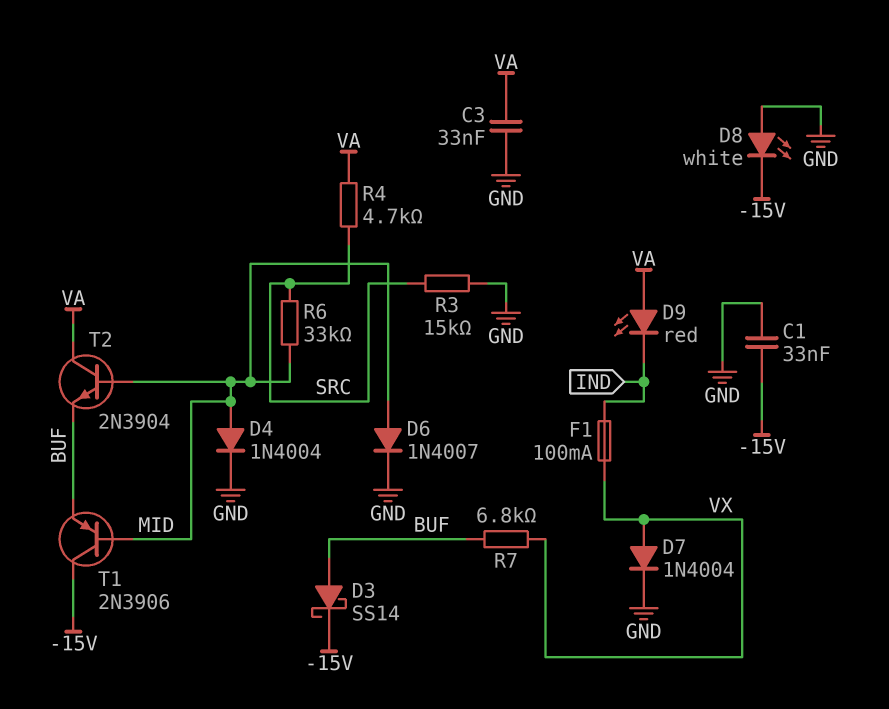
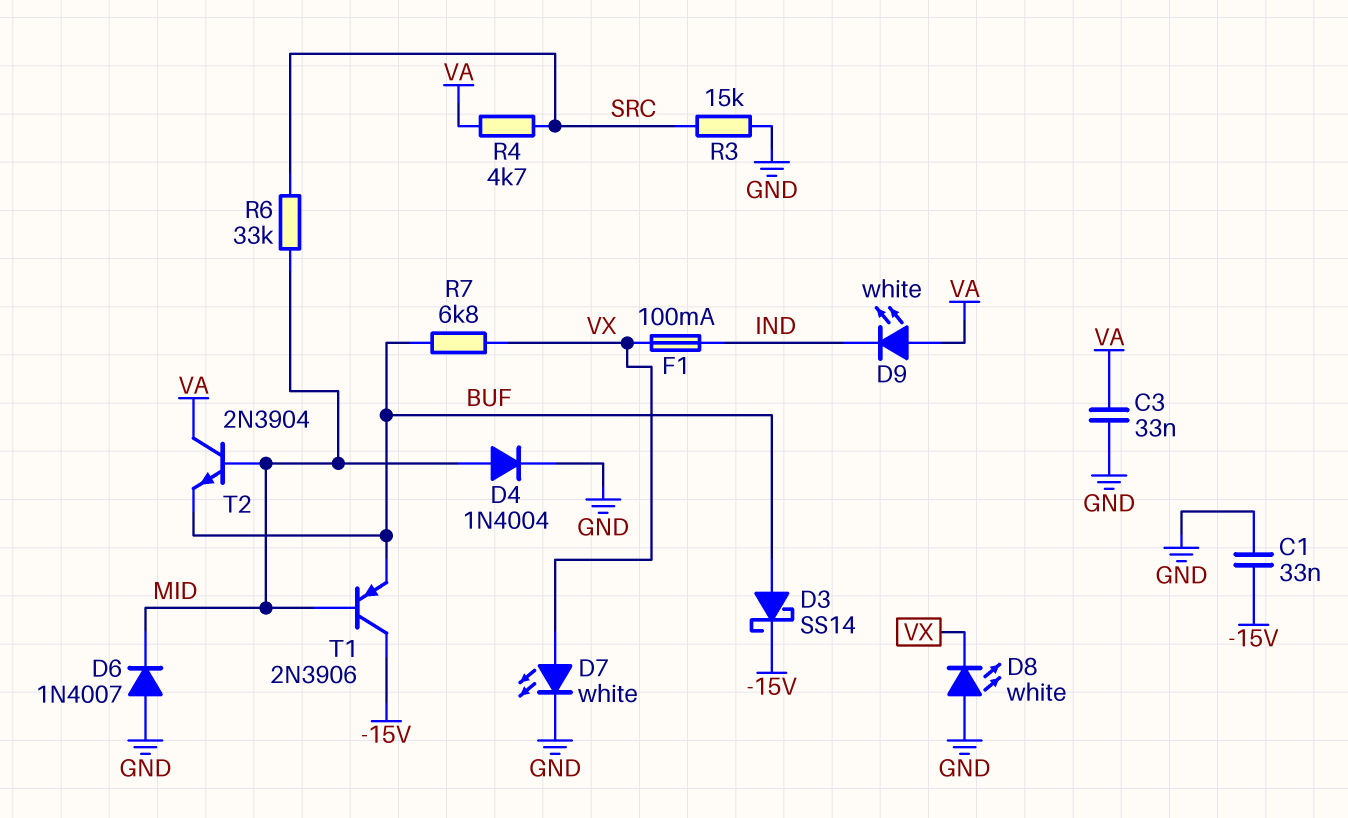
D6: diode 1N4007 (A MID, K GND) -> diode 1N4007 (A GND, K MID)
D7: diode 1N4004 (A VX, K GND) -> LED white (A VX, K GND)
D8: LED white (A GND, K -15V) -> LED white (A GND, K VX)
D9: LED red (A VA, K IND) -> LED white (A VA, K IND)

